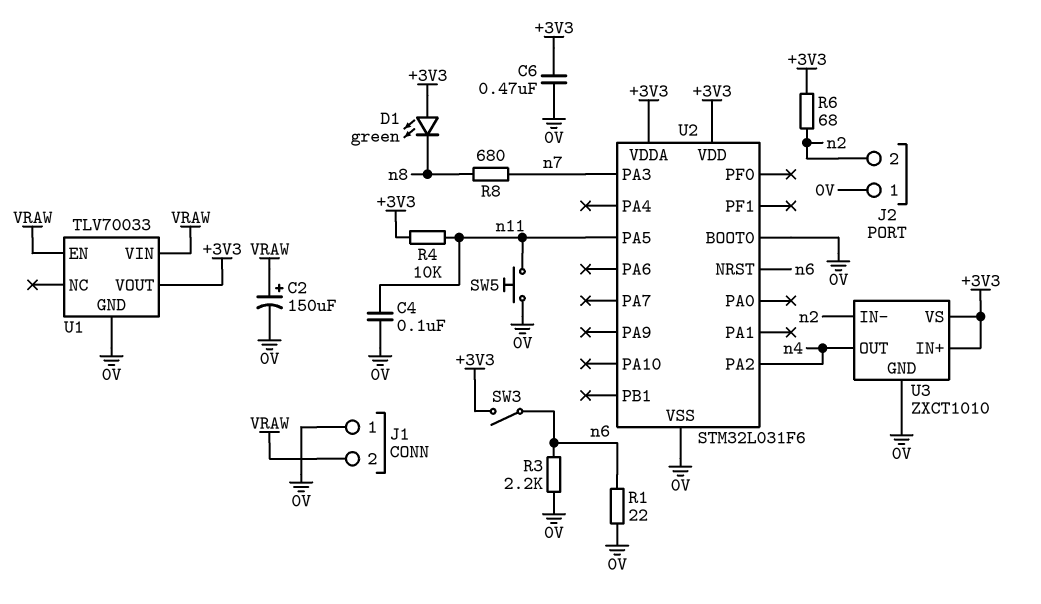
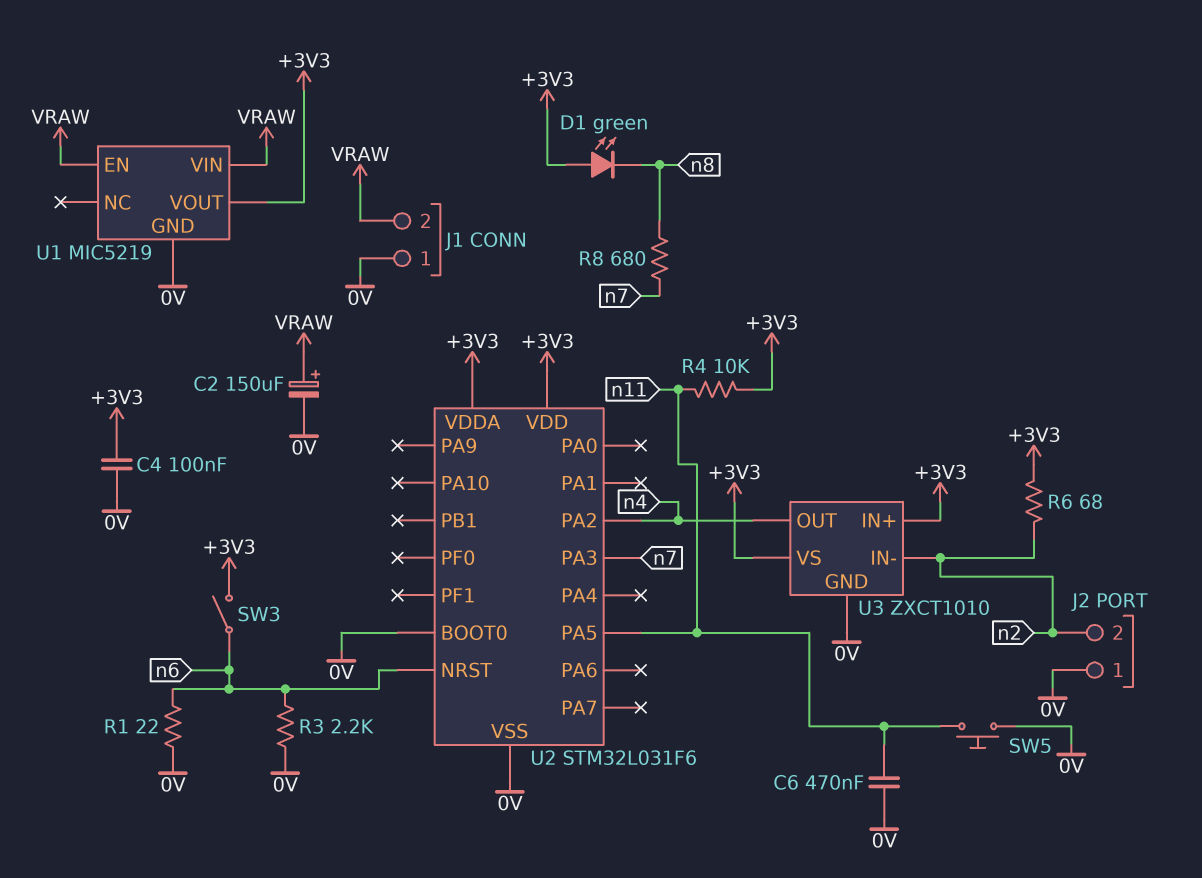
C4: 100nF (0V, n11) -> 100nF (+3V3, 0V)
C6: 470nF (+3V3, 0V) -> 470nF (0V, n11)
U1: TLV70033 -> MIC5219

